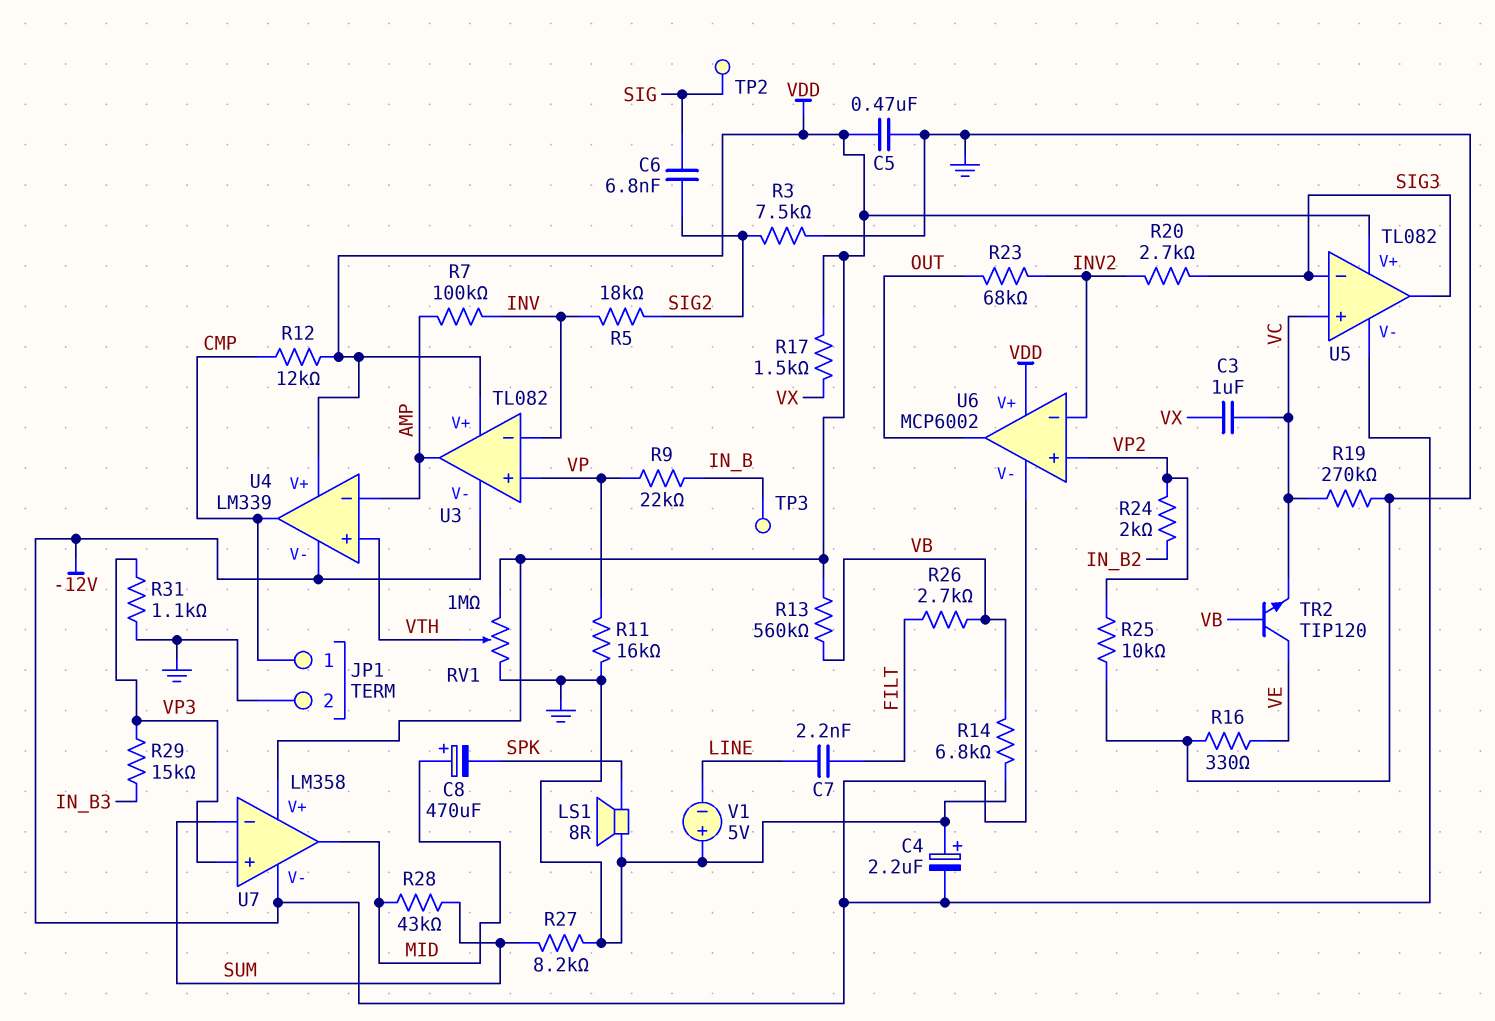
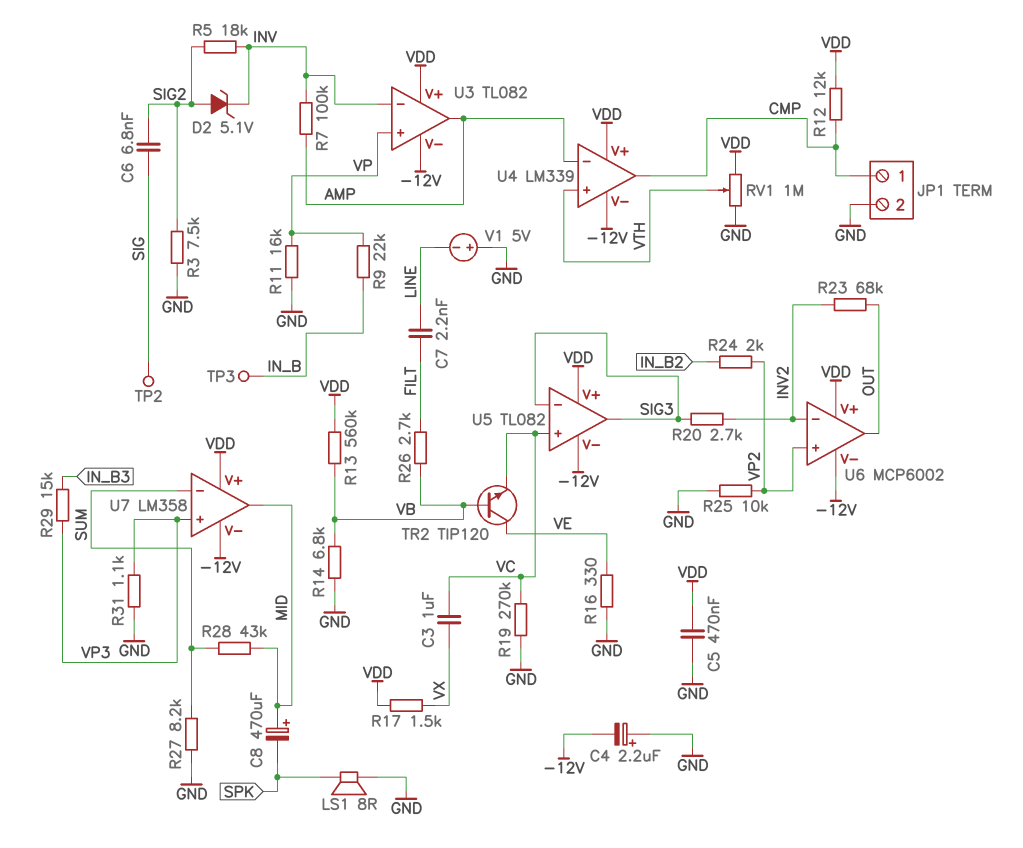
D2: none -> zener 5.1V (A SIG2, K INV)

